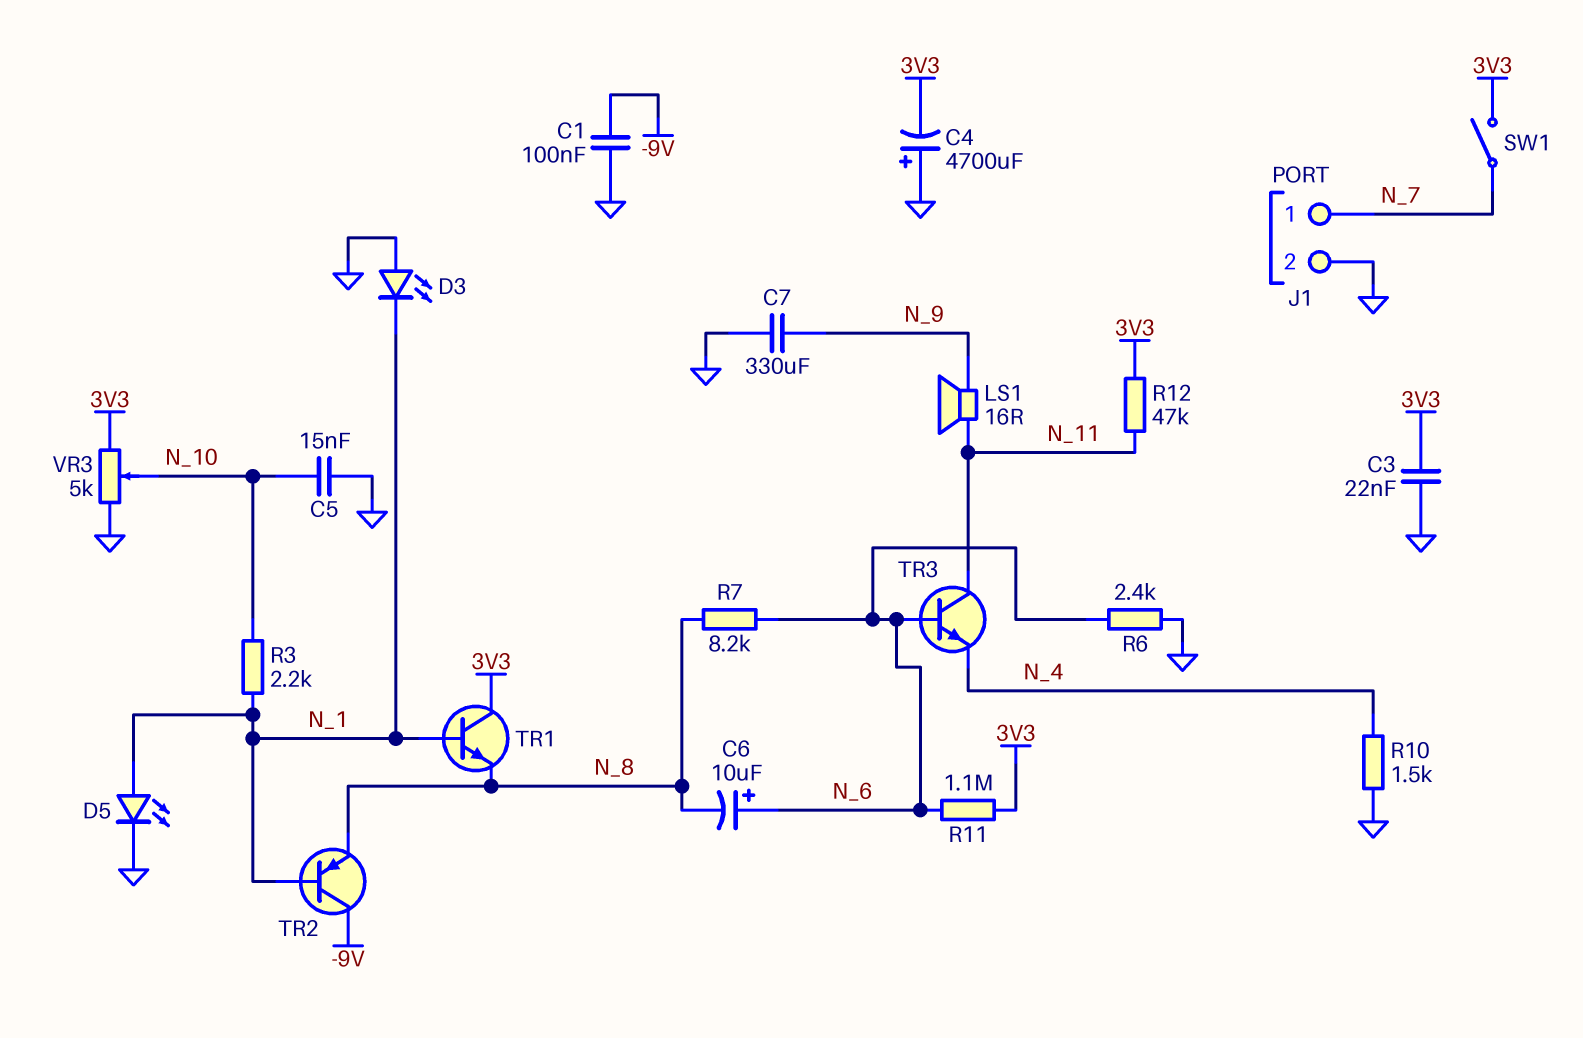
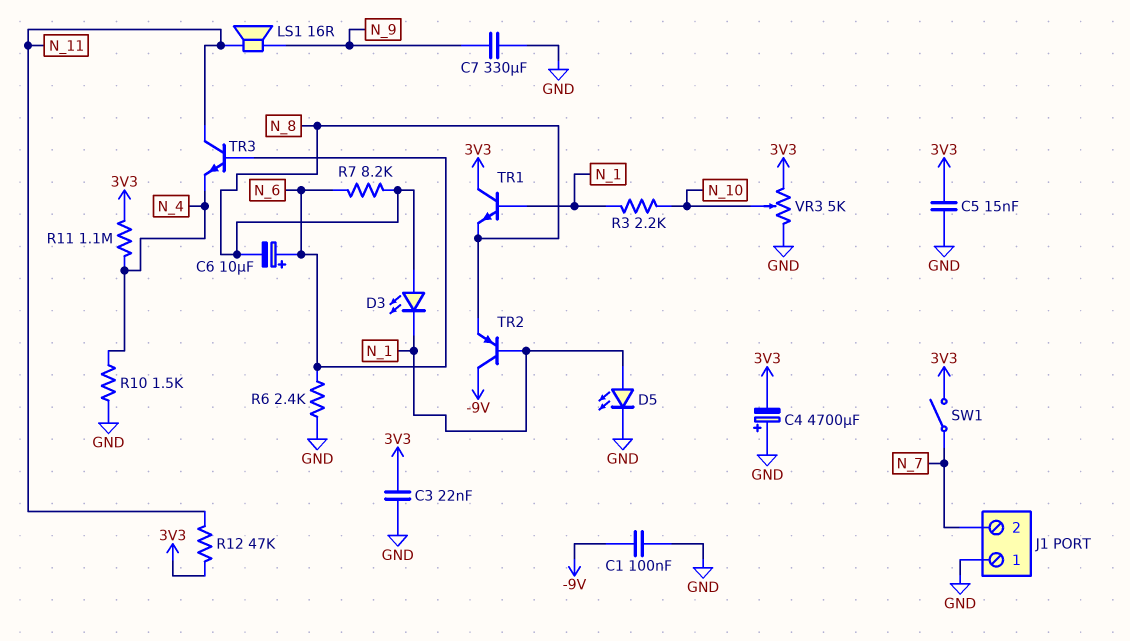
C5: 15nF (GND, N_10) -> 15nF (3V3, GND)
D3: LED (A GND, K N_1) -> LED (A N_8, K N_1)
J1 pin 1: N_7 -> GND
J1 pin 2: GND -> N_7
R11: 1.1M (3V3, N_6) -> 1.1M (3V3, N_4)

